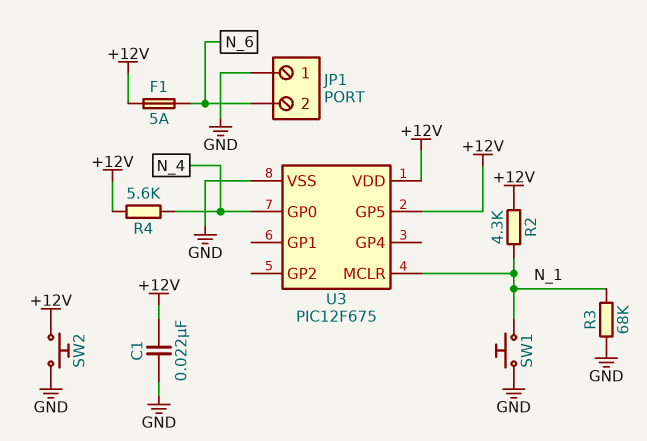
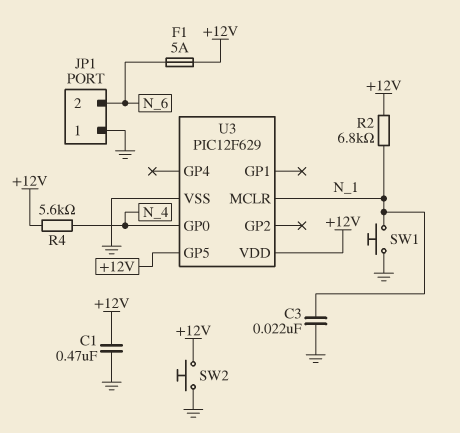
C1: 22nF (+12V, GND) -> 470nF (+12V, GND)
C3: none -> 22nF (GND, N_1)
R2: 4.3k (+12V, N_1) -> 6.8k (+12V, N_1)
R3: 68k (GND, N_1) -> none
U3: PIC12F675 -> PIC12F629

